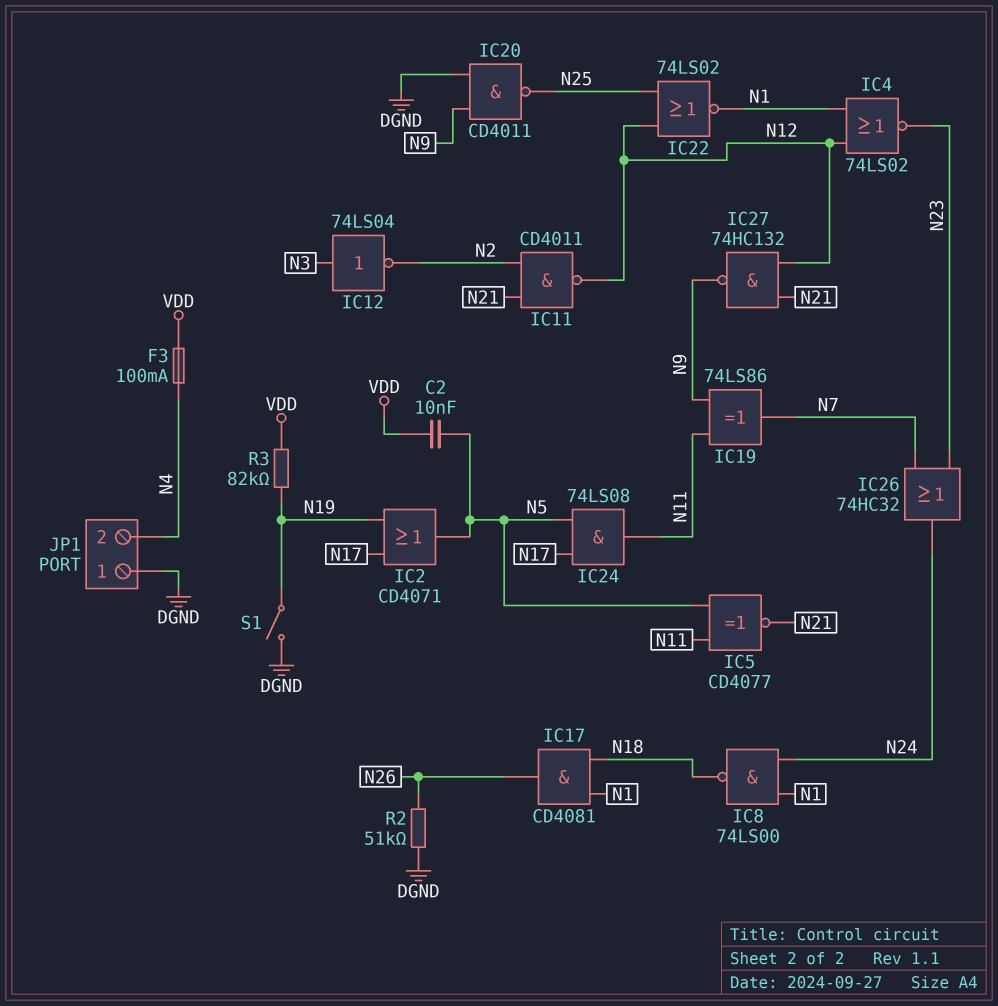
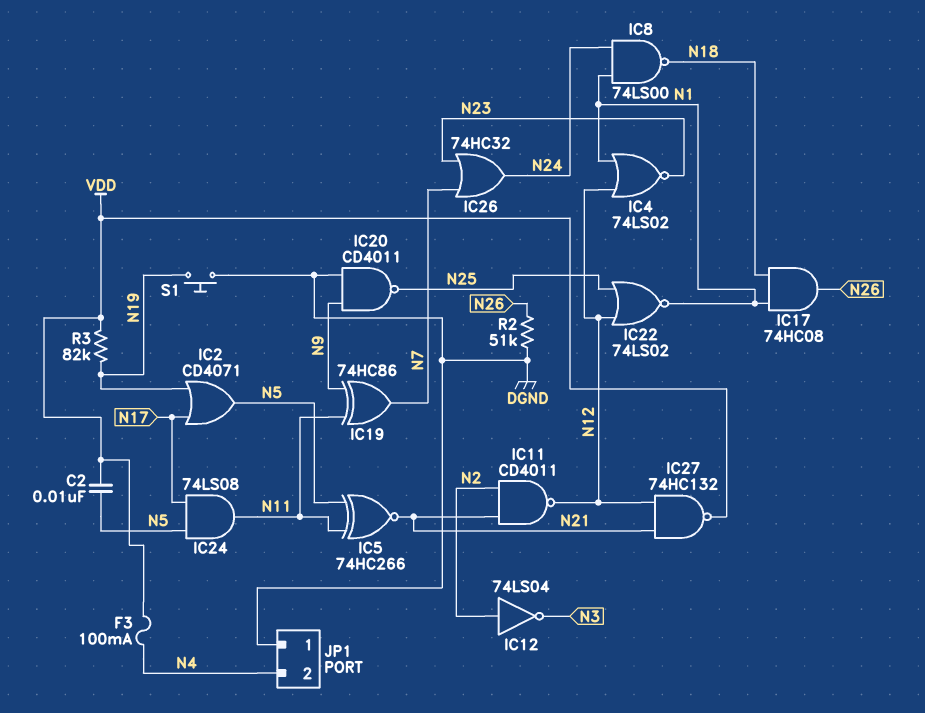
IC5: XNOR CD4077 (in N5, in N11, out N21) -> XNOR 74HC266 (in N5, in N11, out N21)
IC12: NOT 74LS04 (in N3, out N2) -> NOT 74LS04 (in N2, out N3)
IC17: AND CD4081 (in N1, in N18, out N26) -> AND 74HC08 (in N1, in N18, out N26)
IC19: XOR 74LS86 (in N9, in N11, out N7) -> XOR 74HC86 (in N9, in N11, out N7)
IC27: NAND 74HC132 (in N12, in N21, out N9) -> NAND 74HC132 (in N12, in N21, out VDD)
S1: switch (DGND, N19) -> button (DGND, N19)

